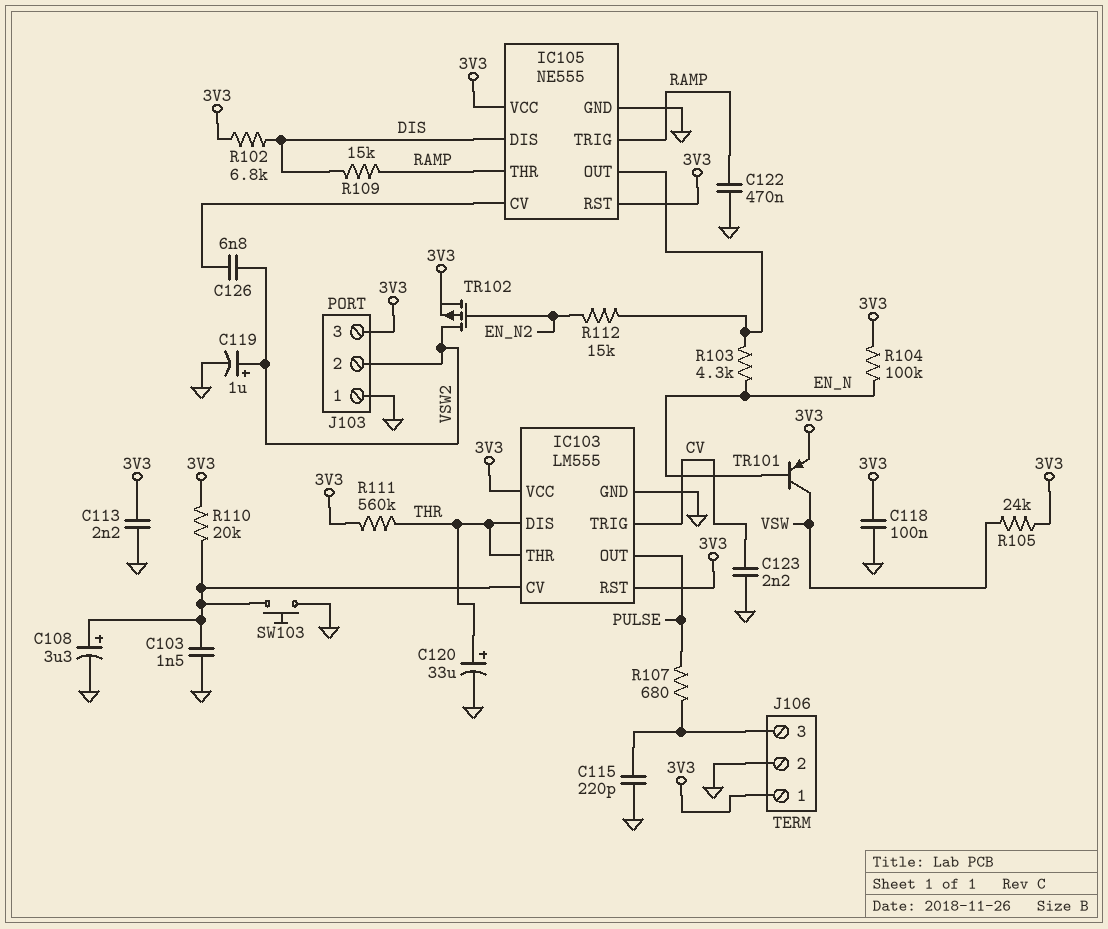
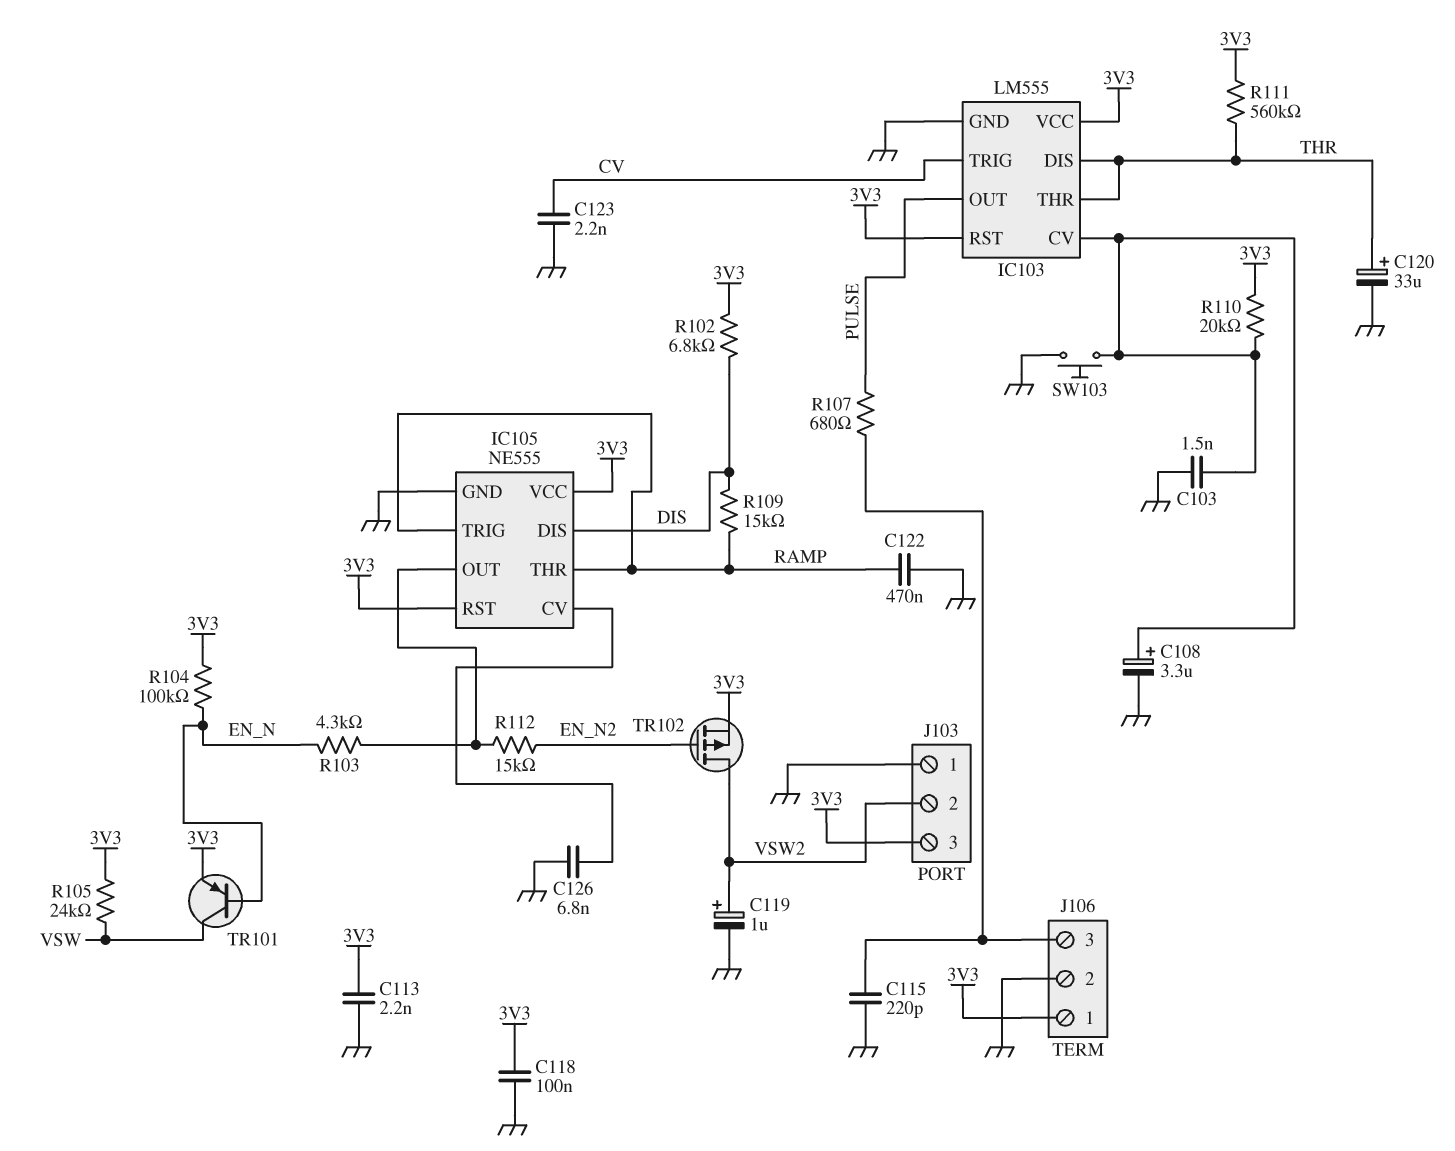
C126: 6.8nF (IC105/CV, VSW2) -> 6.8nF (GND, IC105/CV)

